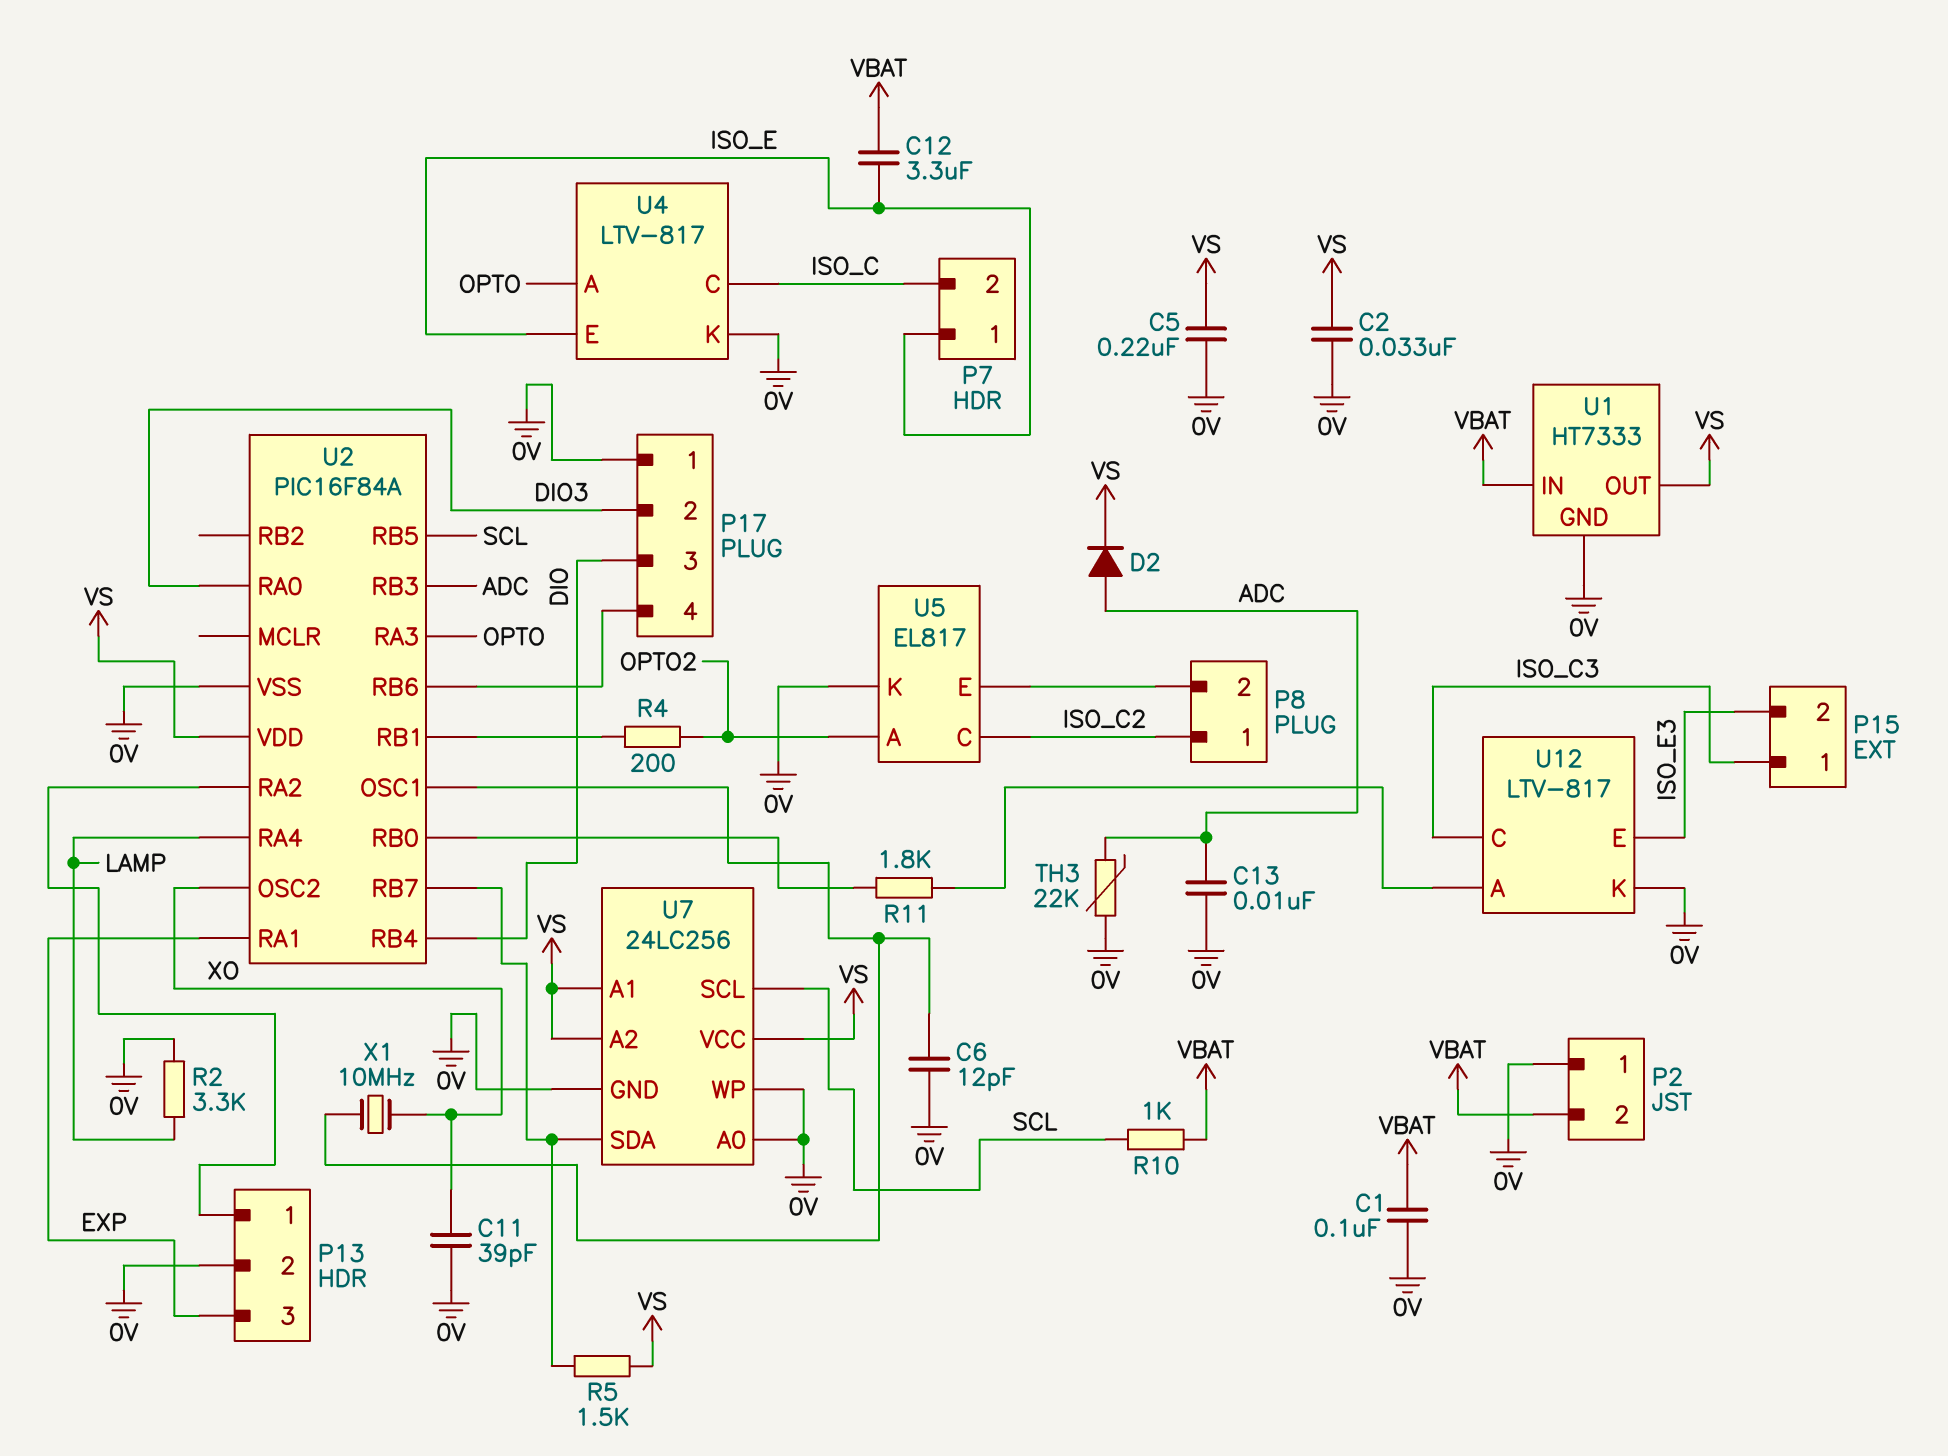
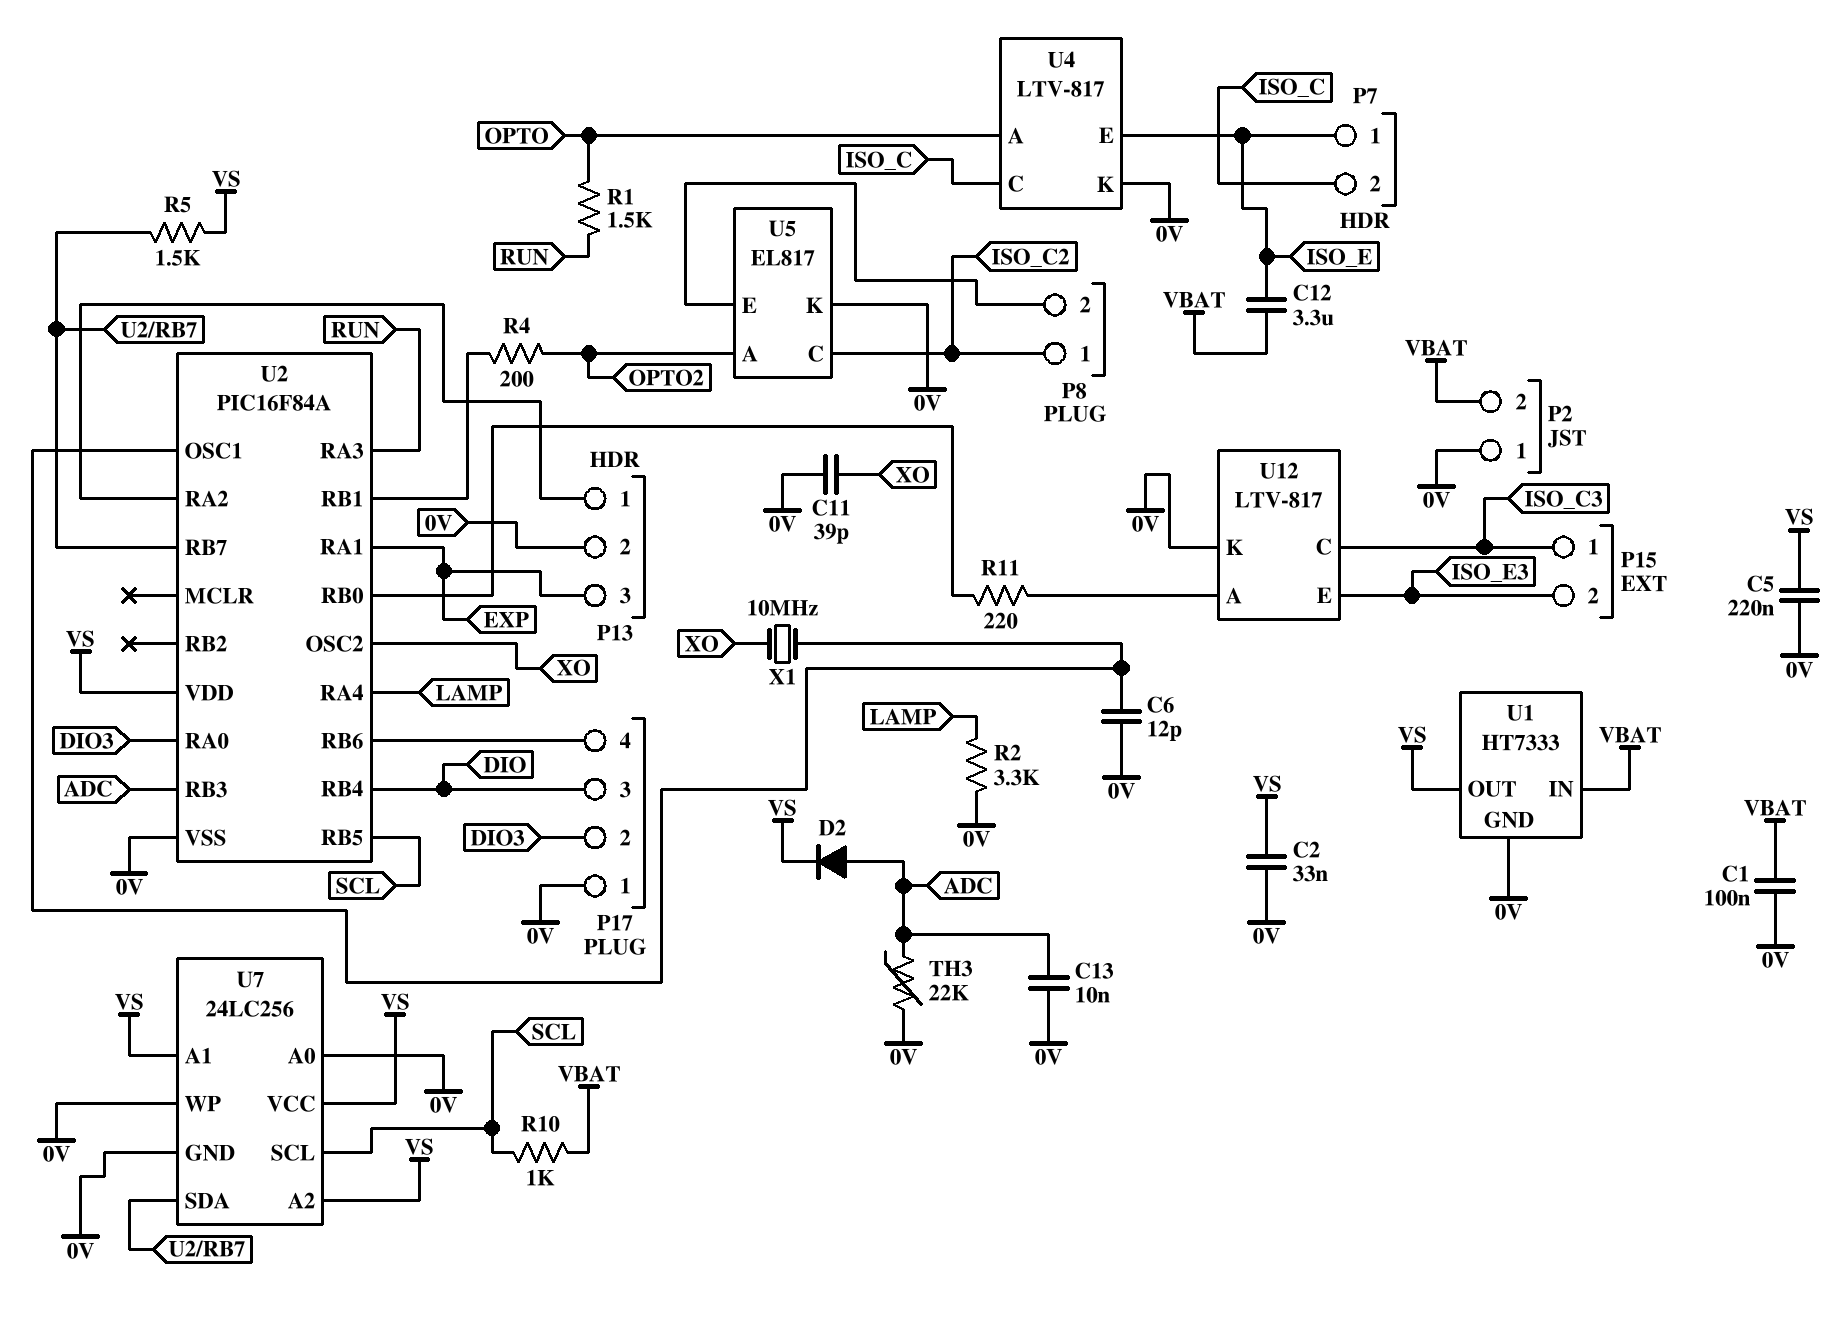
R1: none -> 1.5k (OPTO, RUN)
R11: 1.8k (U2/RB0, U12/A) -> 220 (U2/RB0, U12/A)
U2 pin RA3: OPTO -> RUN

